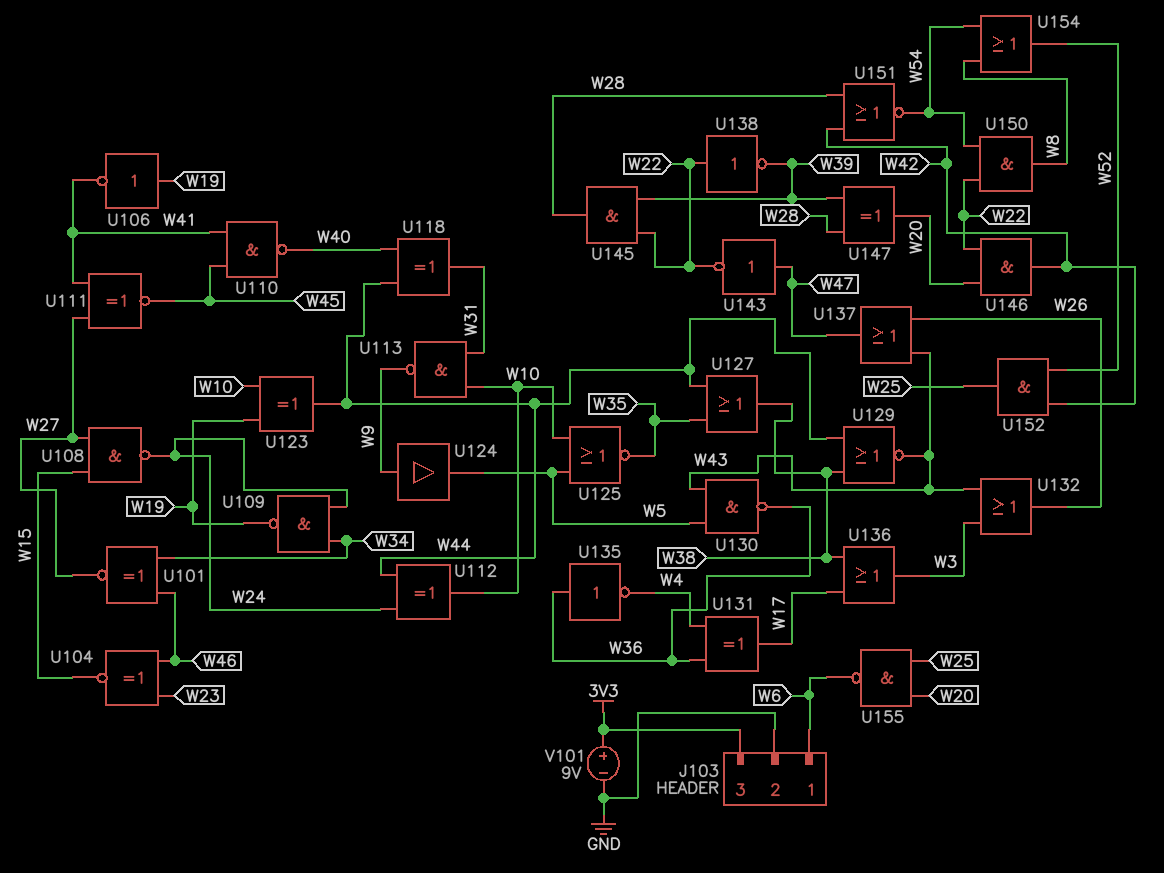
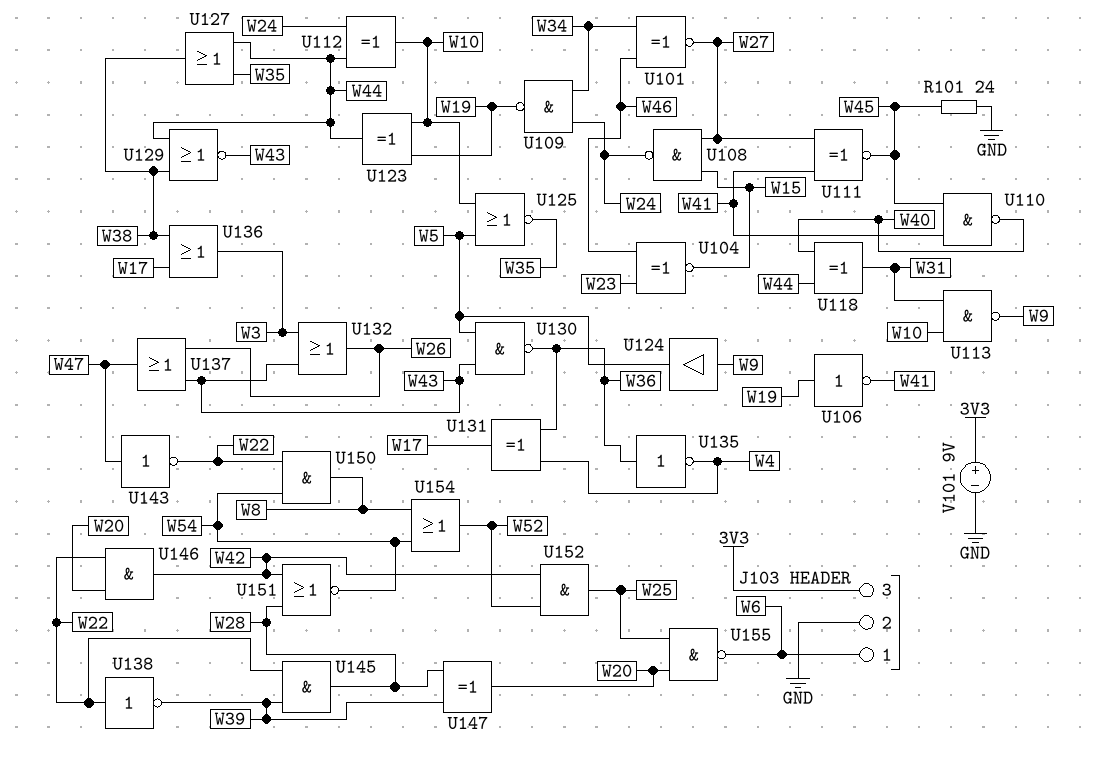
R101: none -> 24 (GND, W45)

